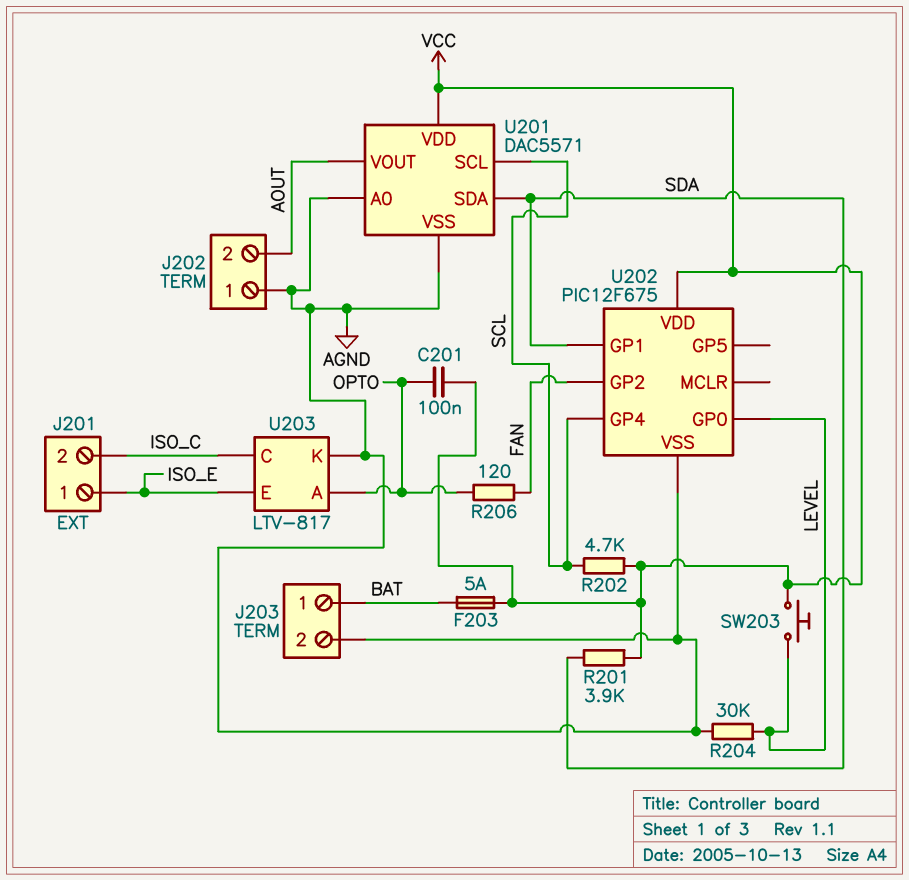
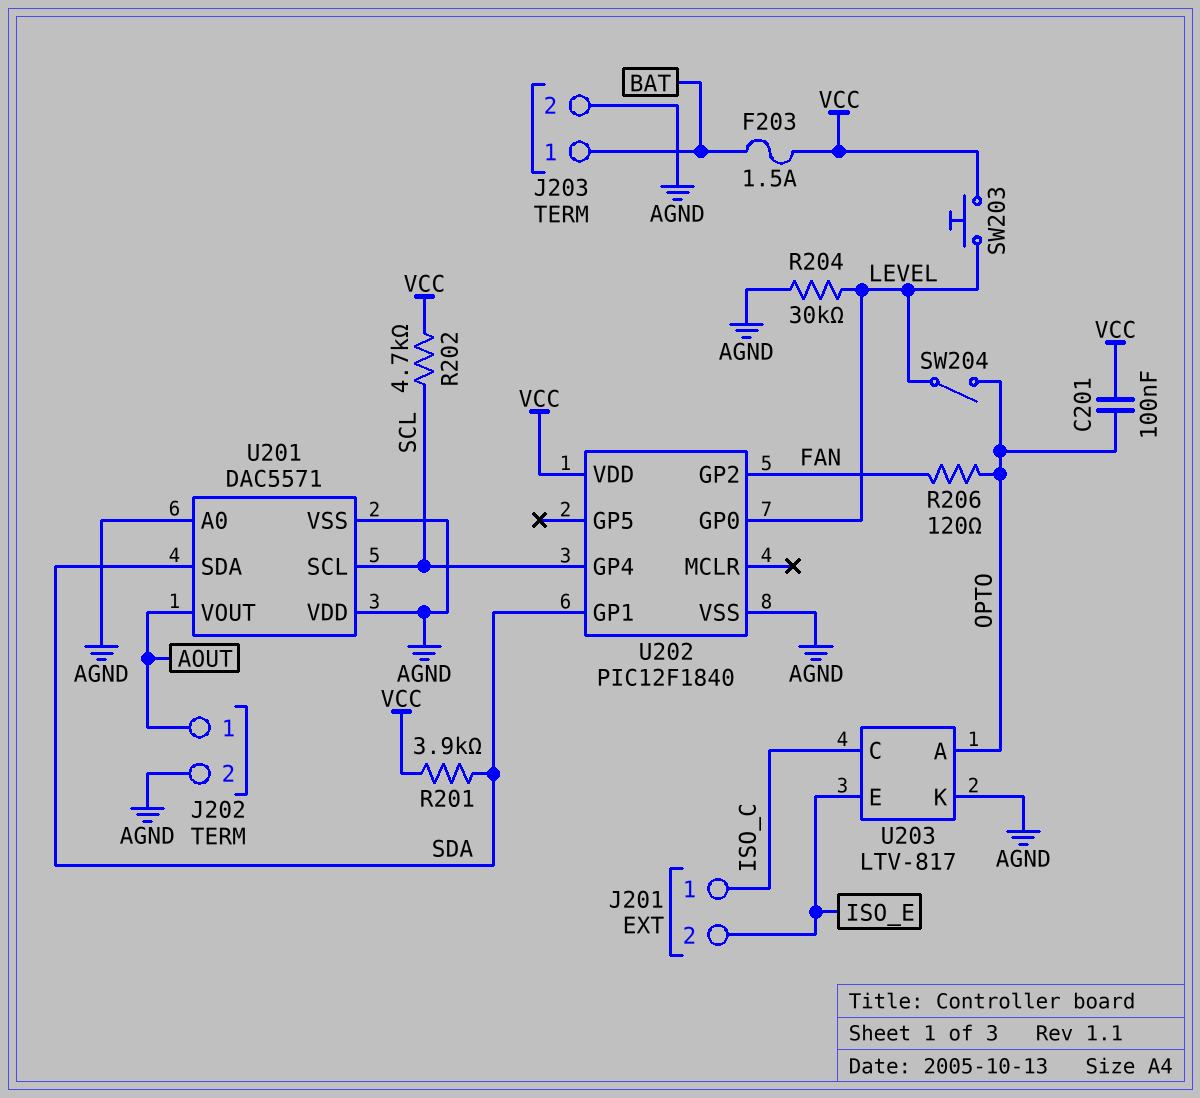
F203: 5A (BAT, VCC) -> 1.5A (BAT, VCC)
J201 pin 1: ISO_E -> ISO_C
J201 pin 2: ISO_C -> ISO_E
J202 pin 1: AGND -> AOUT
J202 pin 2: AOUT -> AGND
SW204: none -> switch (LEVEL, OPTO)
U201 pin VDD: VCC -> AGND
U202: PIC12F675 -> PIC12F1840

